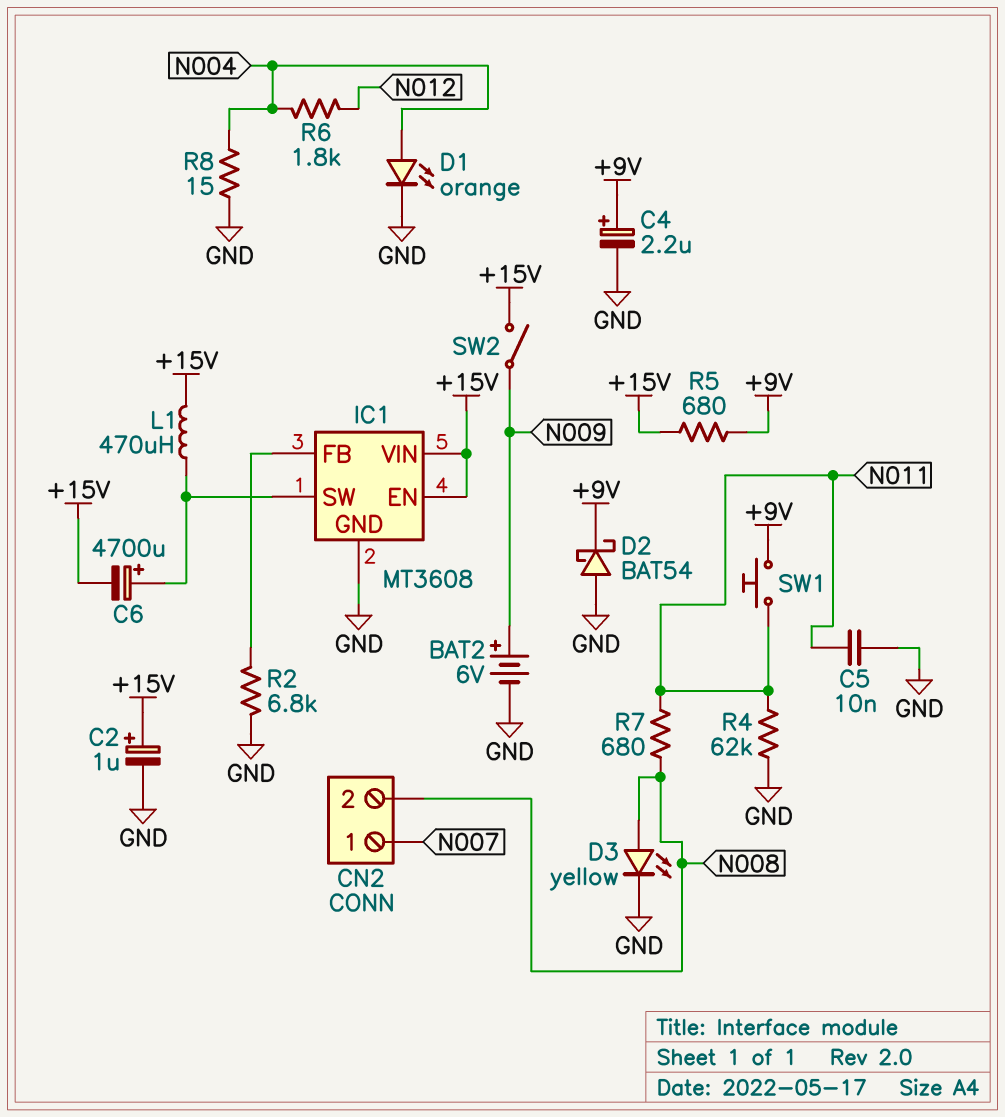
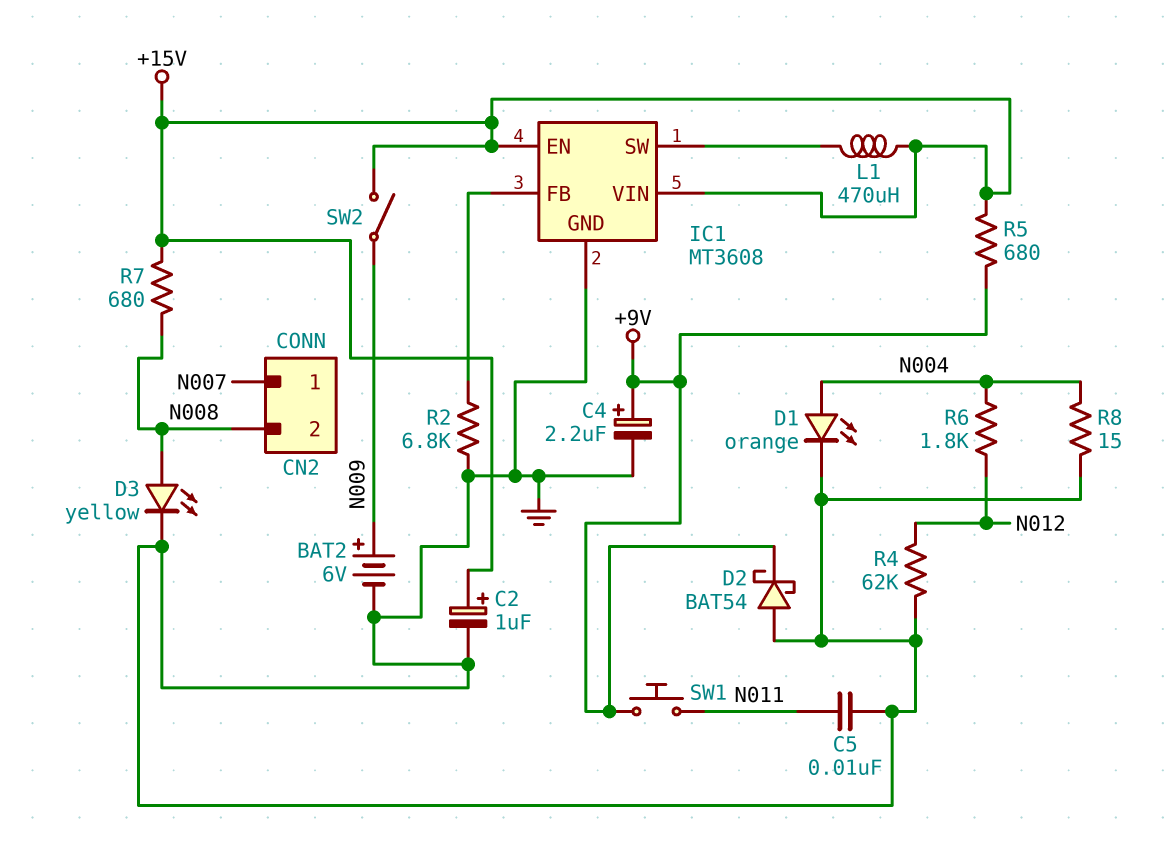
C6: 4700uF (plus IC1/SW, minus +15V) -> none
R4: 62k (GND, N011) -> 62k (GND, N012)
R7: 680 (N008, N011) -> 680 (+15V, N008)

